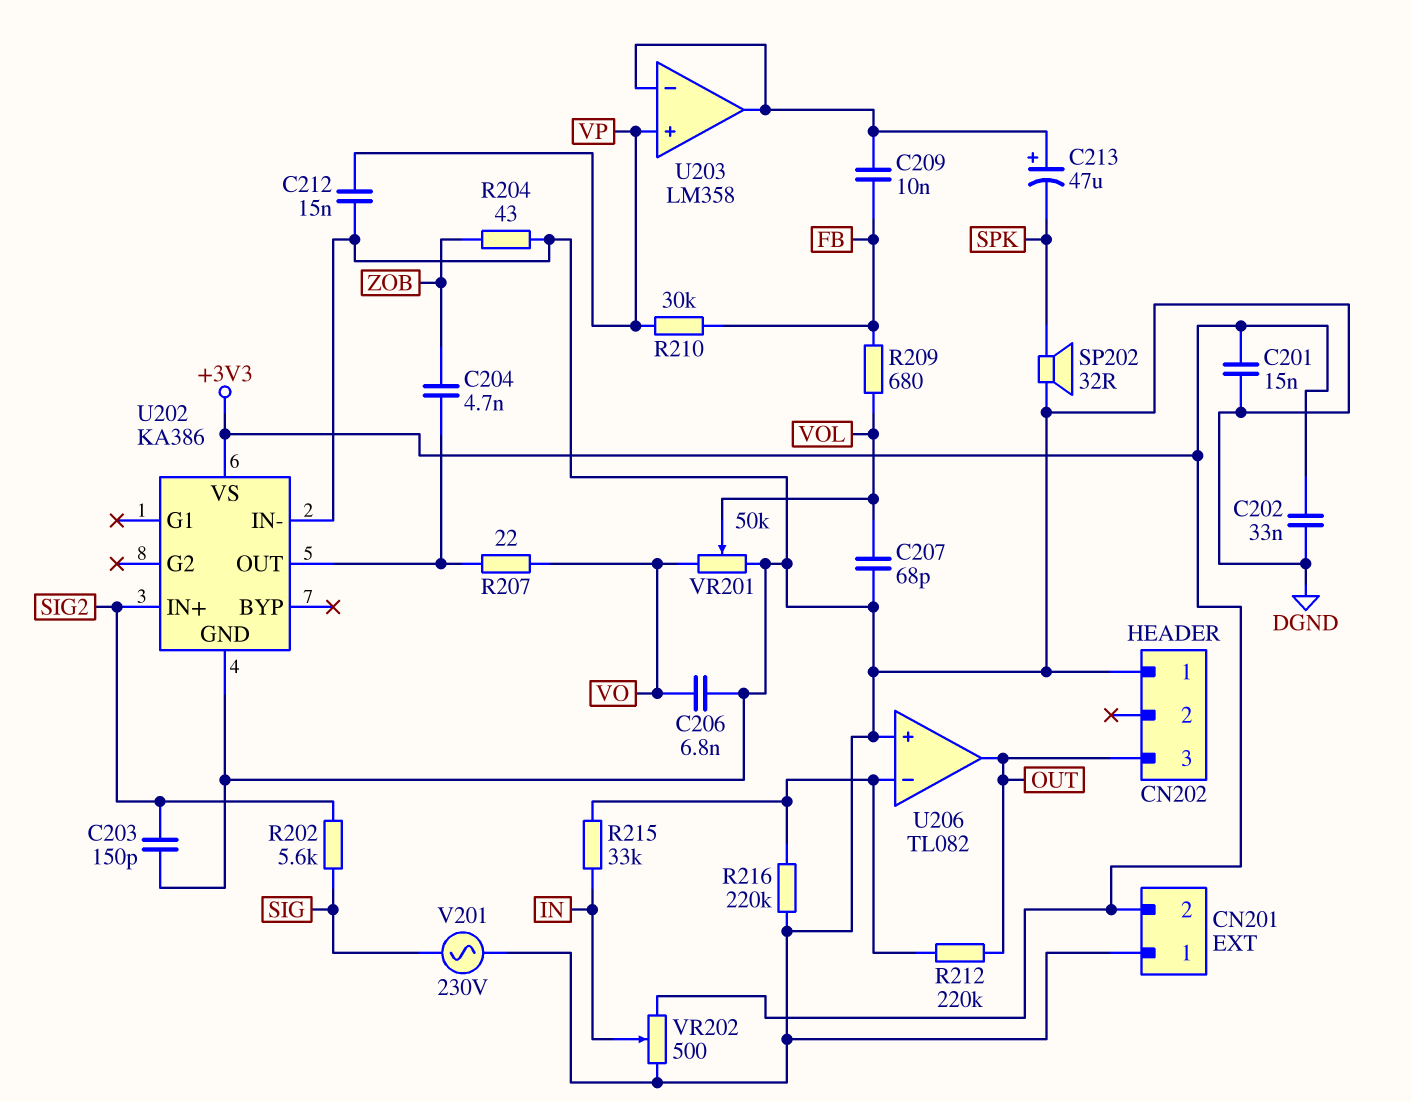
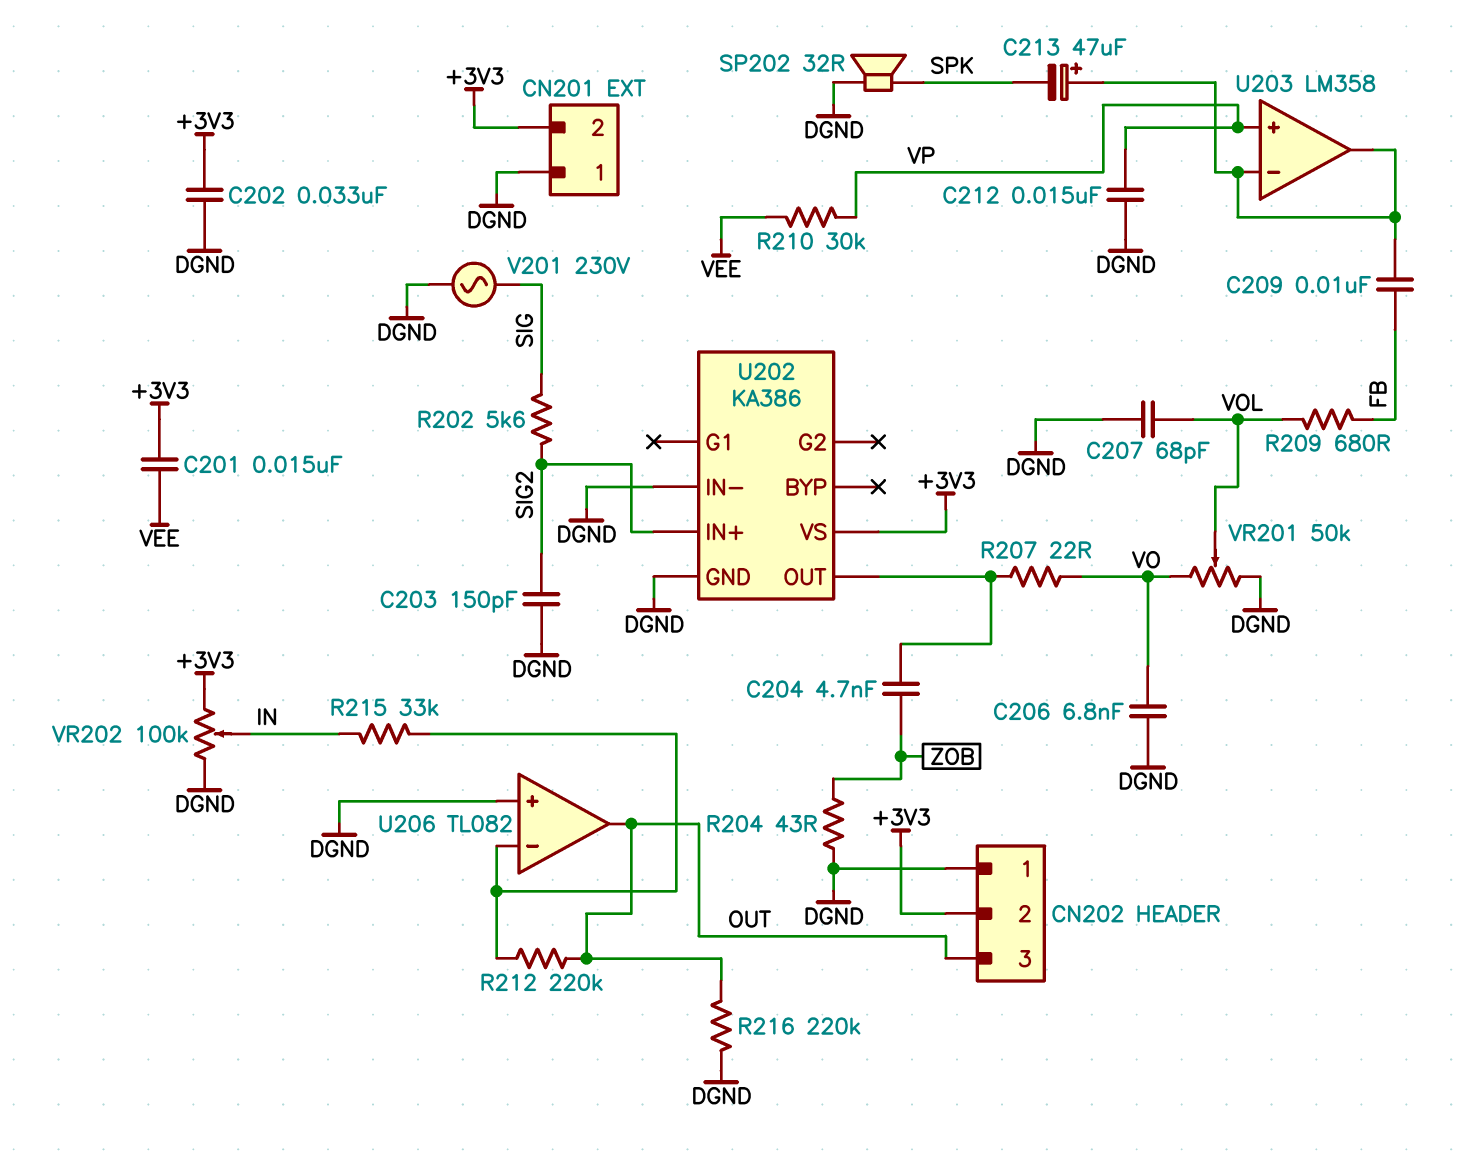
C201: 15nF (+3V3, DGND) -> 15nF (+3V3, VEE)
CN202 pin 2: none -> +3V3
R210: 30k (FB, VP) -> 30k (VEE, VP)
R216: 220k (DGND, U206/in-) -> 220k (DGND, OUT)
VR202: 500 (+3V3, DGND, wiper IN) -> 100k (+3V3, DGND, wiper IN)

